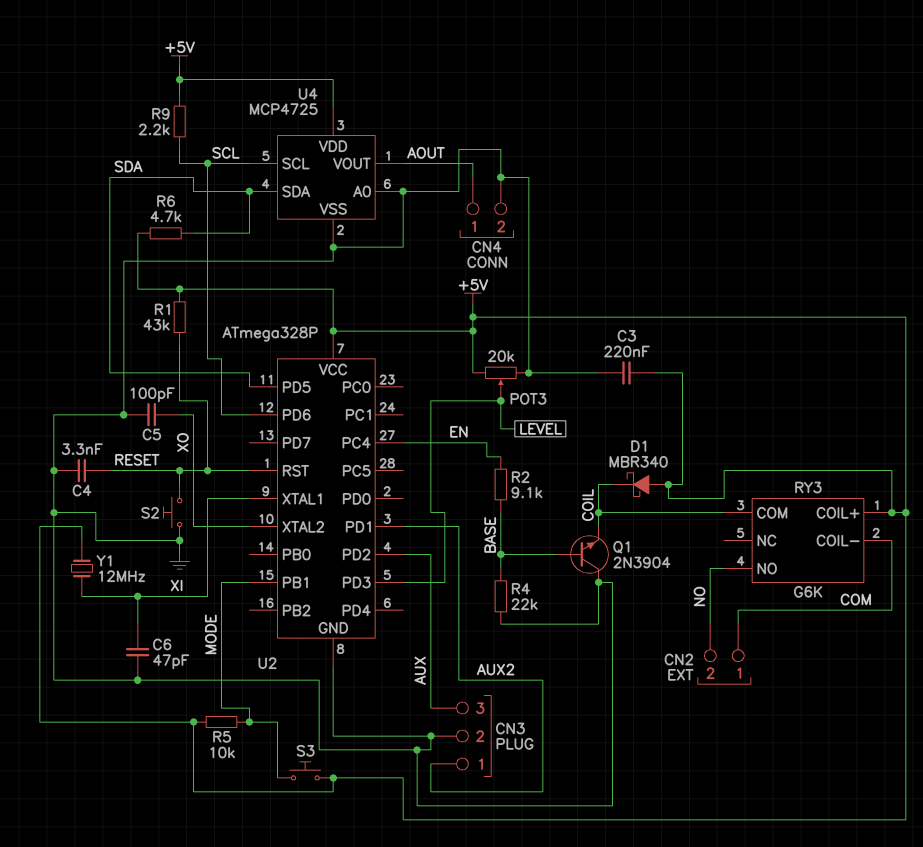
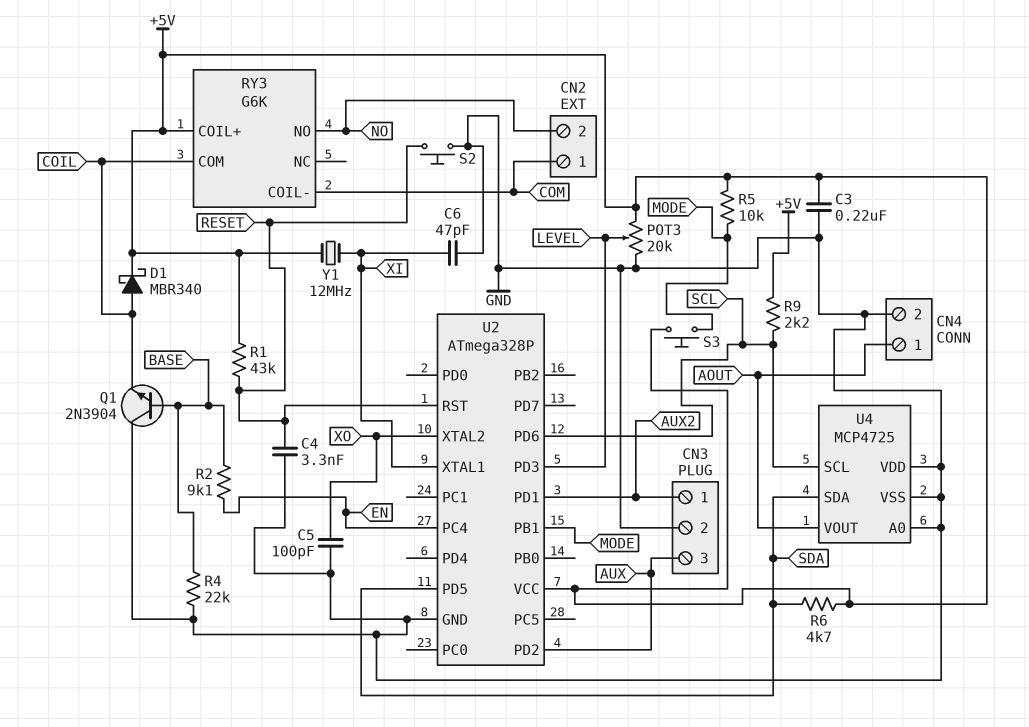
D1: schottky MBR340 (A +5V, K COIL) -> schottky MBR340 (A COIL, K +5V)
U4 pin VDD: +5V -> GND

